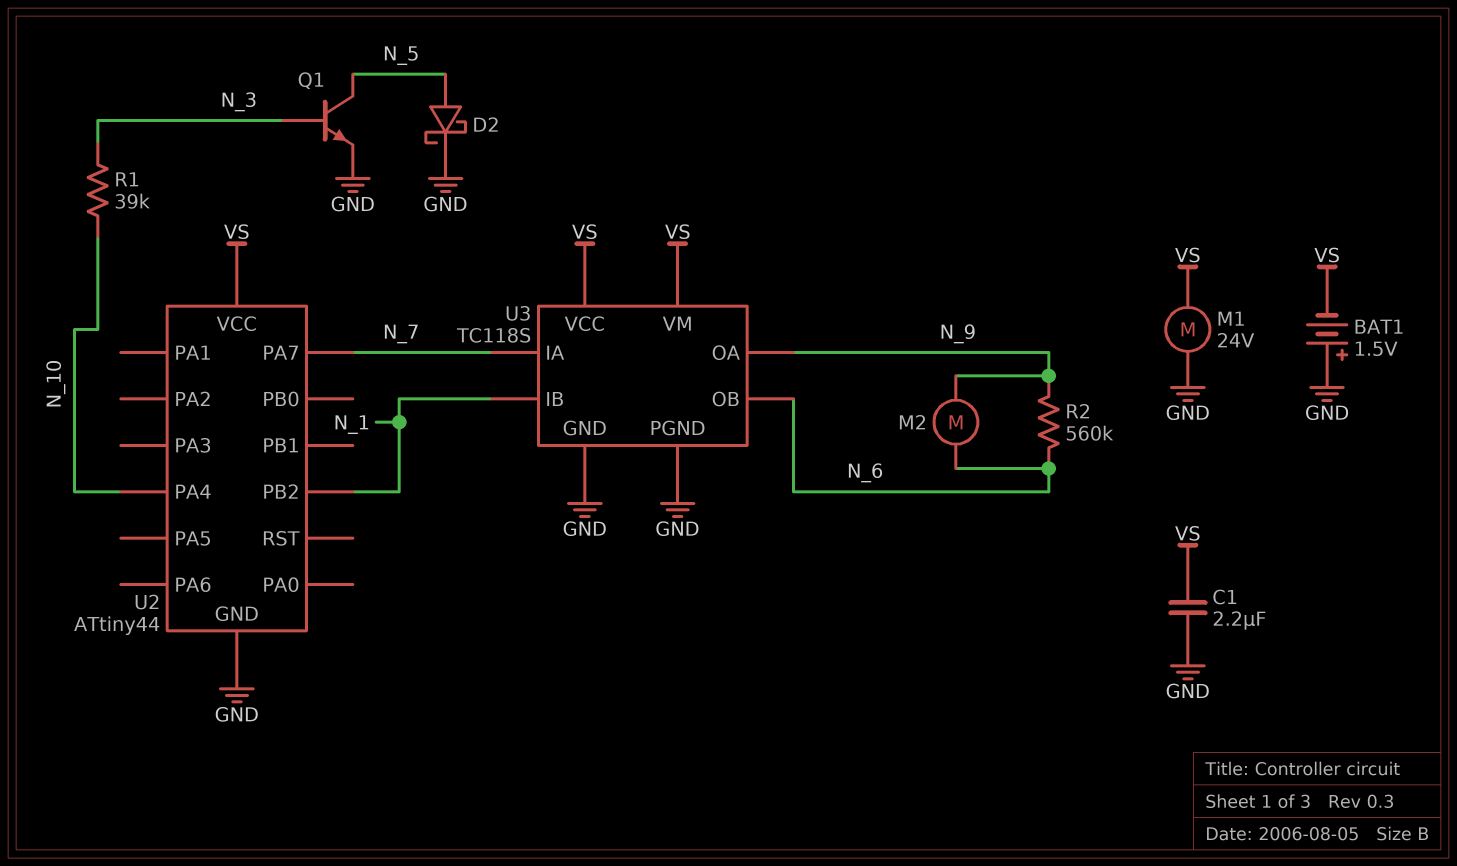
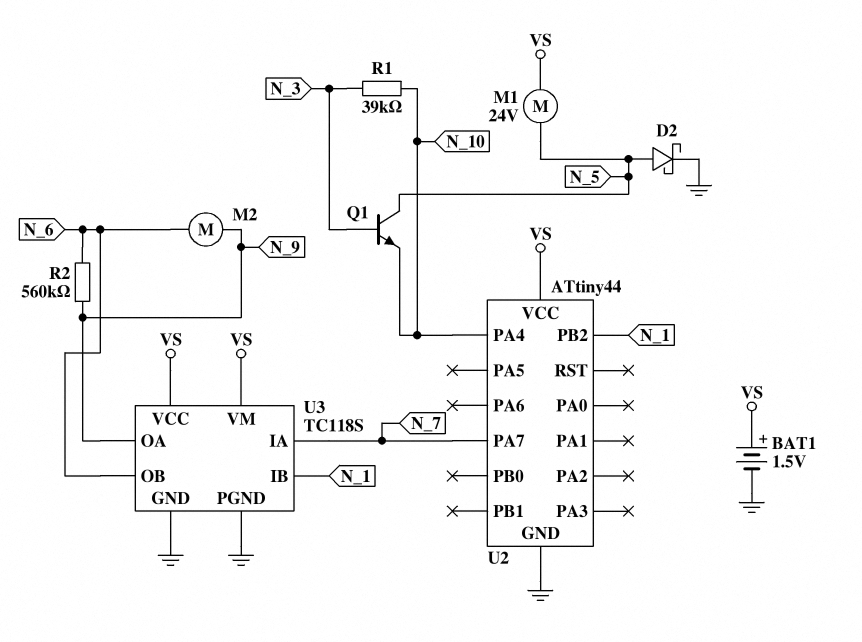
BAT1: 1.5V (plus GND, minus VS) -> 1.5V (plus VS, minus GND)
C1: 2.2uF (GND, VS) -> none
M1: motor 24V (GND, VS) -> motor 24V (N_5, VS)
Q1: NPN (B N_3, C N_5, E GND) -> NPN (B N_3, C N_5, E N_10)

